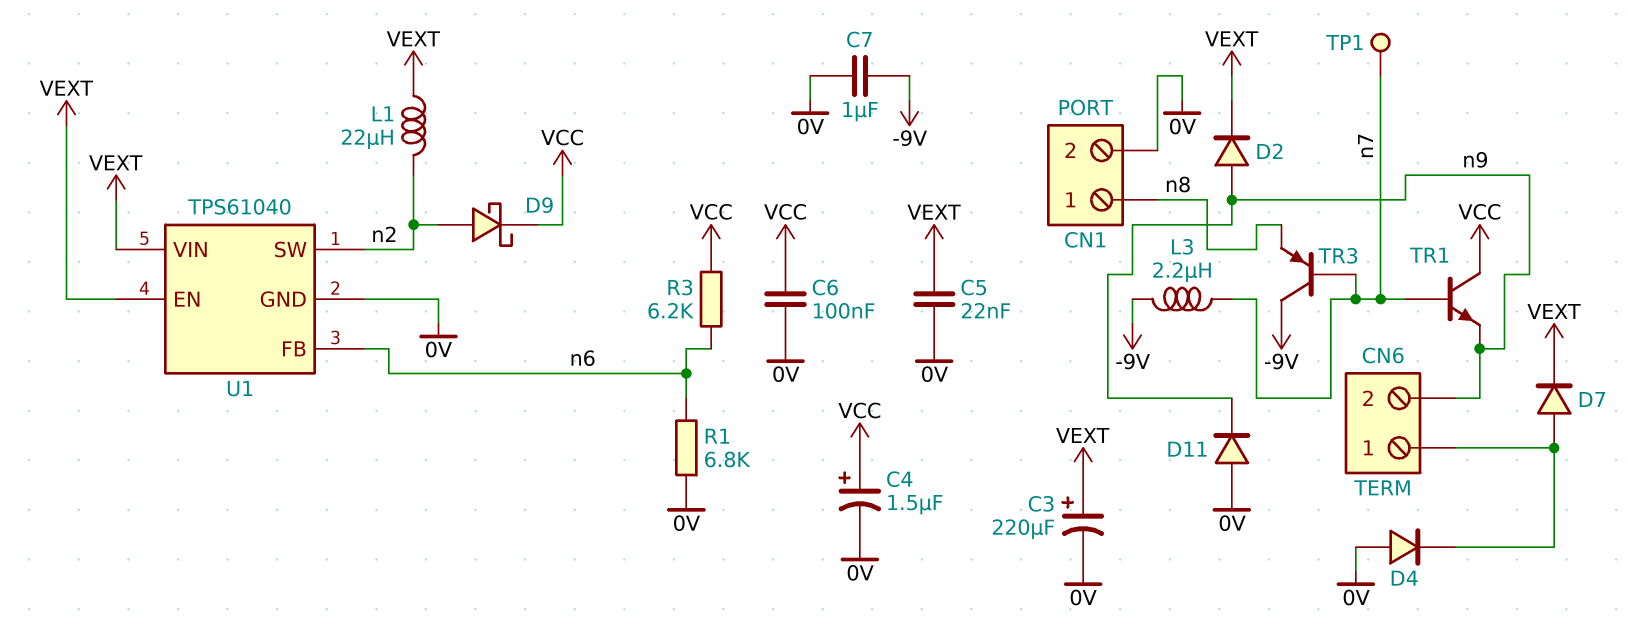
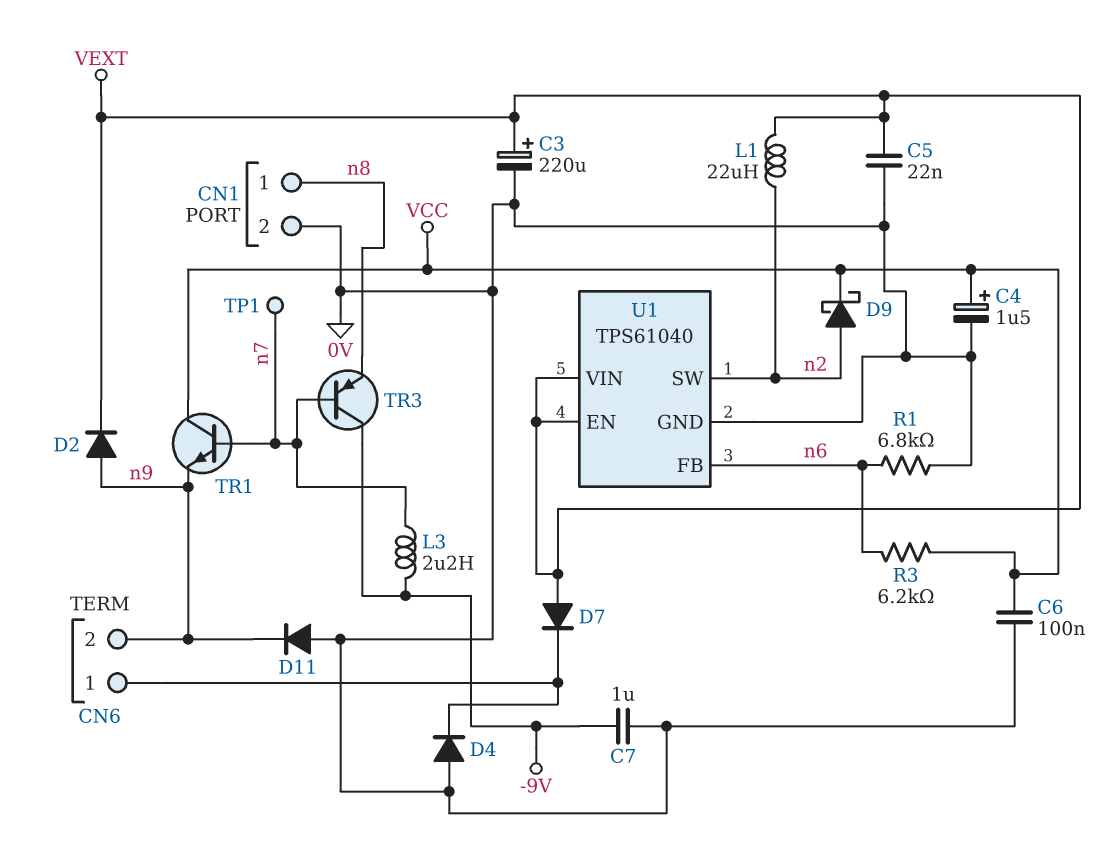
D7: diode (A CN6/1, K VEXT) -> diode (A VEXT, K CN6/1)

